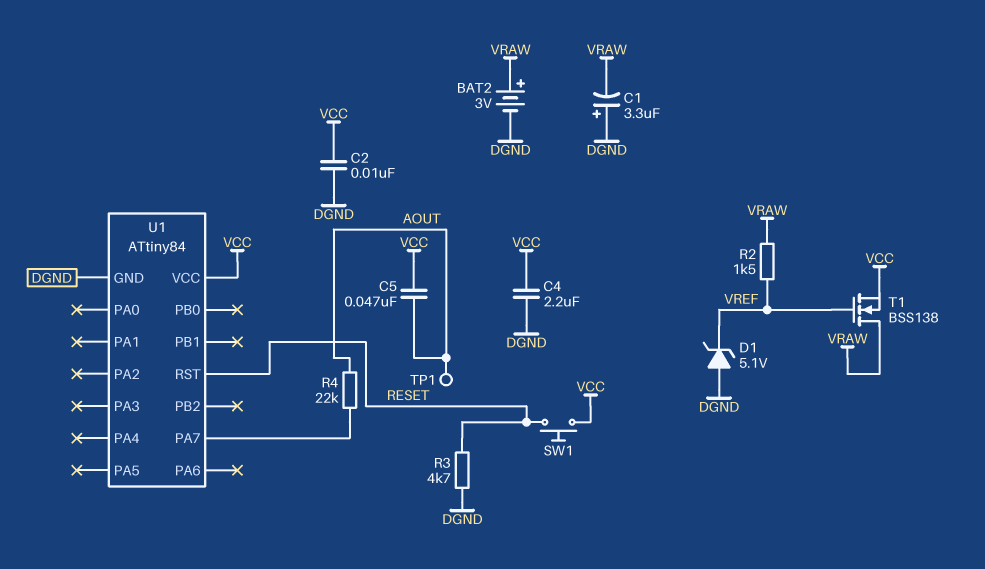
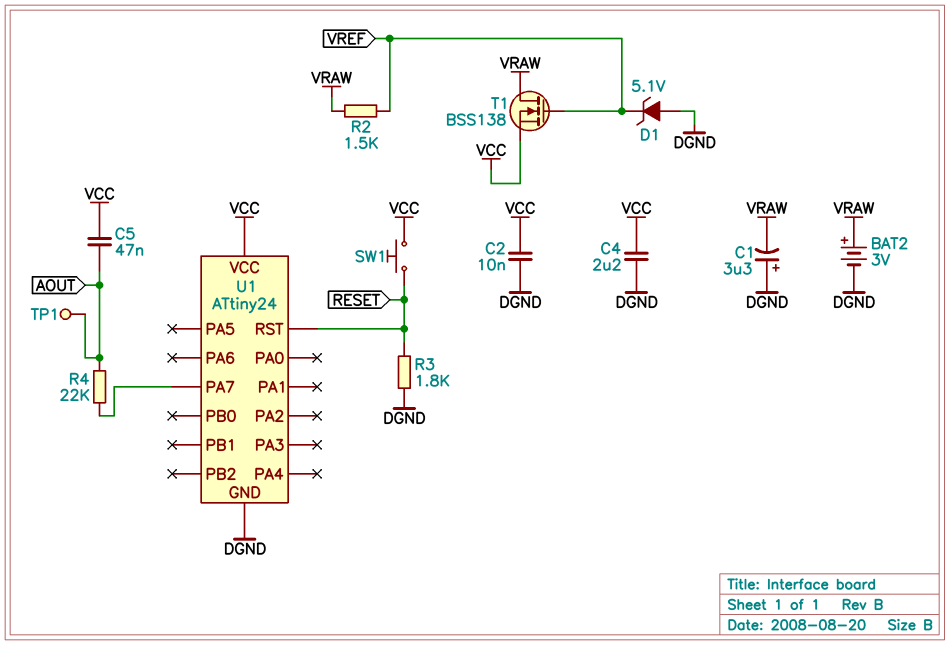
R3: 4.7k (DGND, RESET) -> 1.8k (DGND, RESET)
U1: ATtiny84 -> ATtiny24

